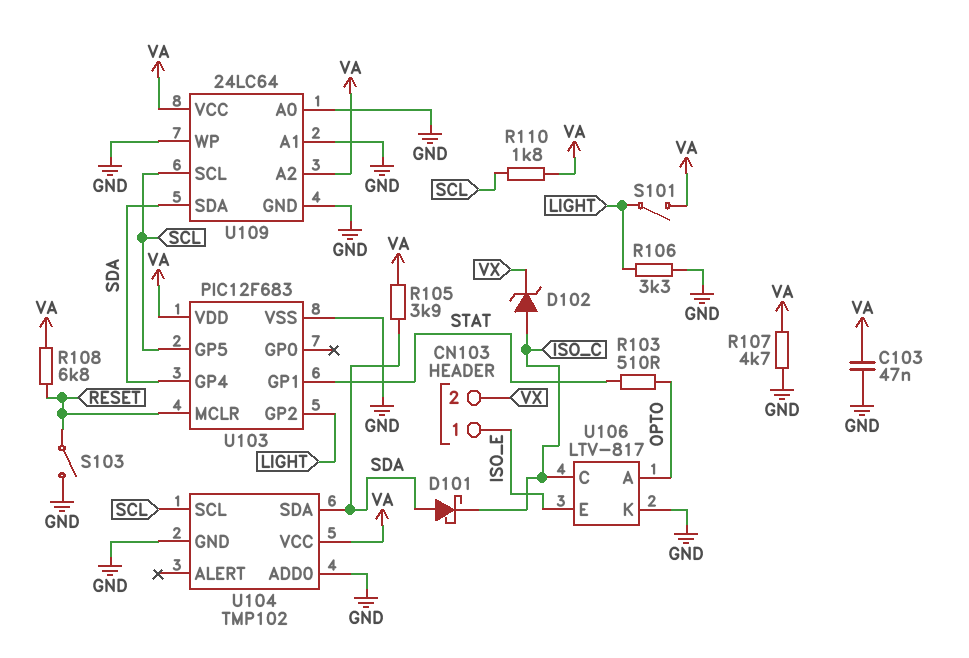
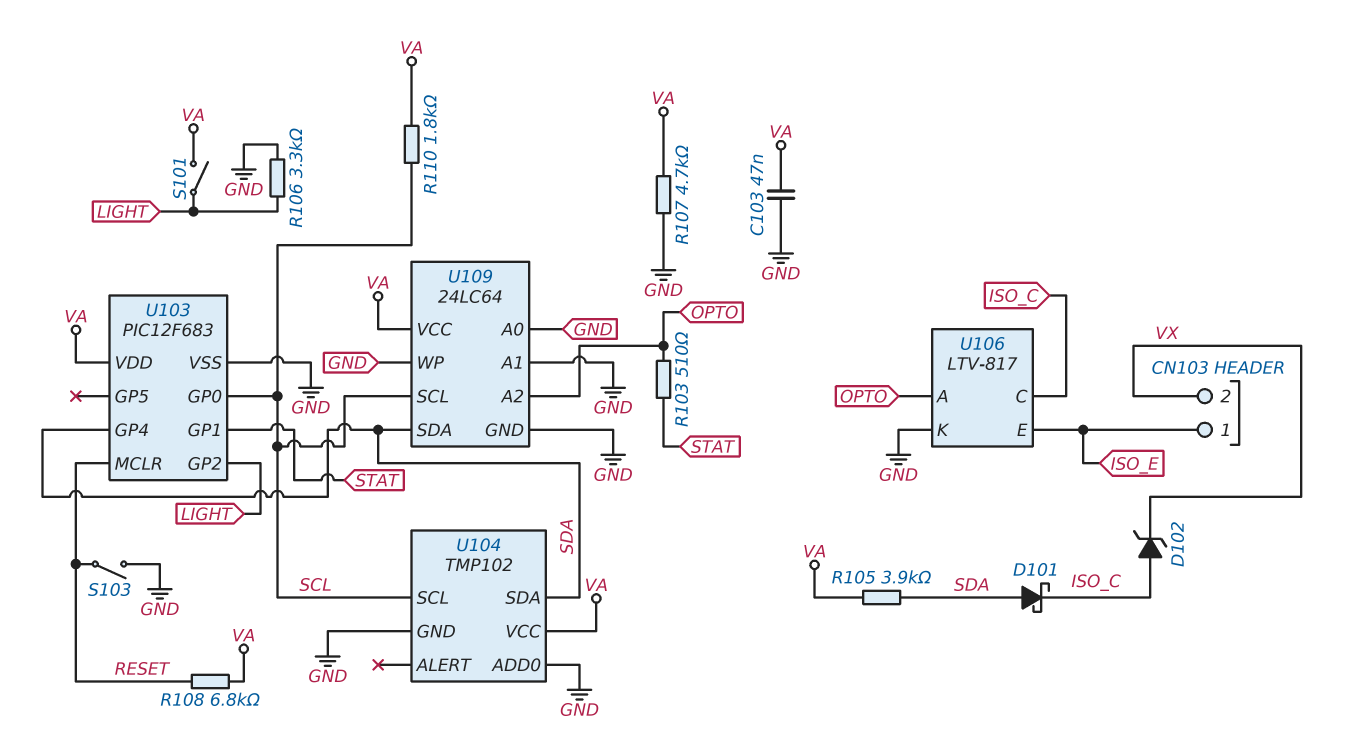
U103 pin GP0: none -> SCL
U103 pin GP5: SCL -> none
U109 pin A2: VA -> OPTO

